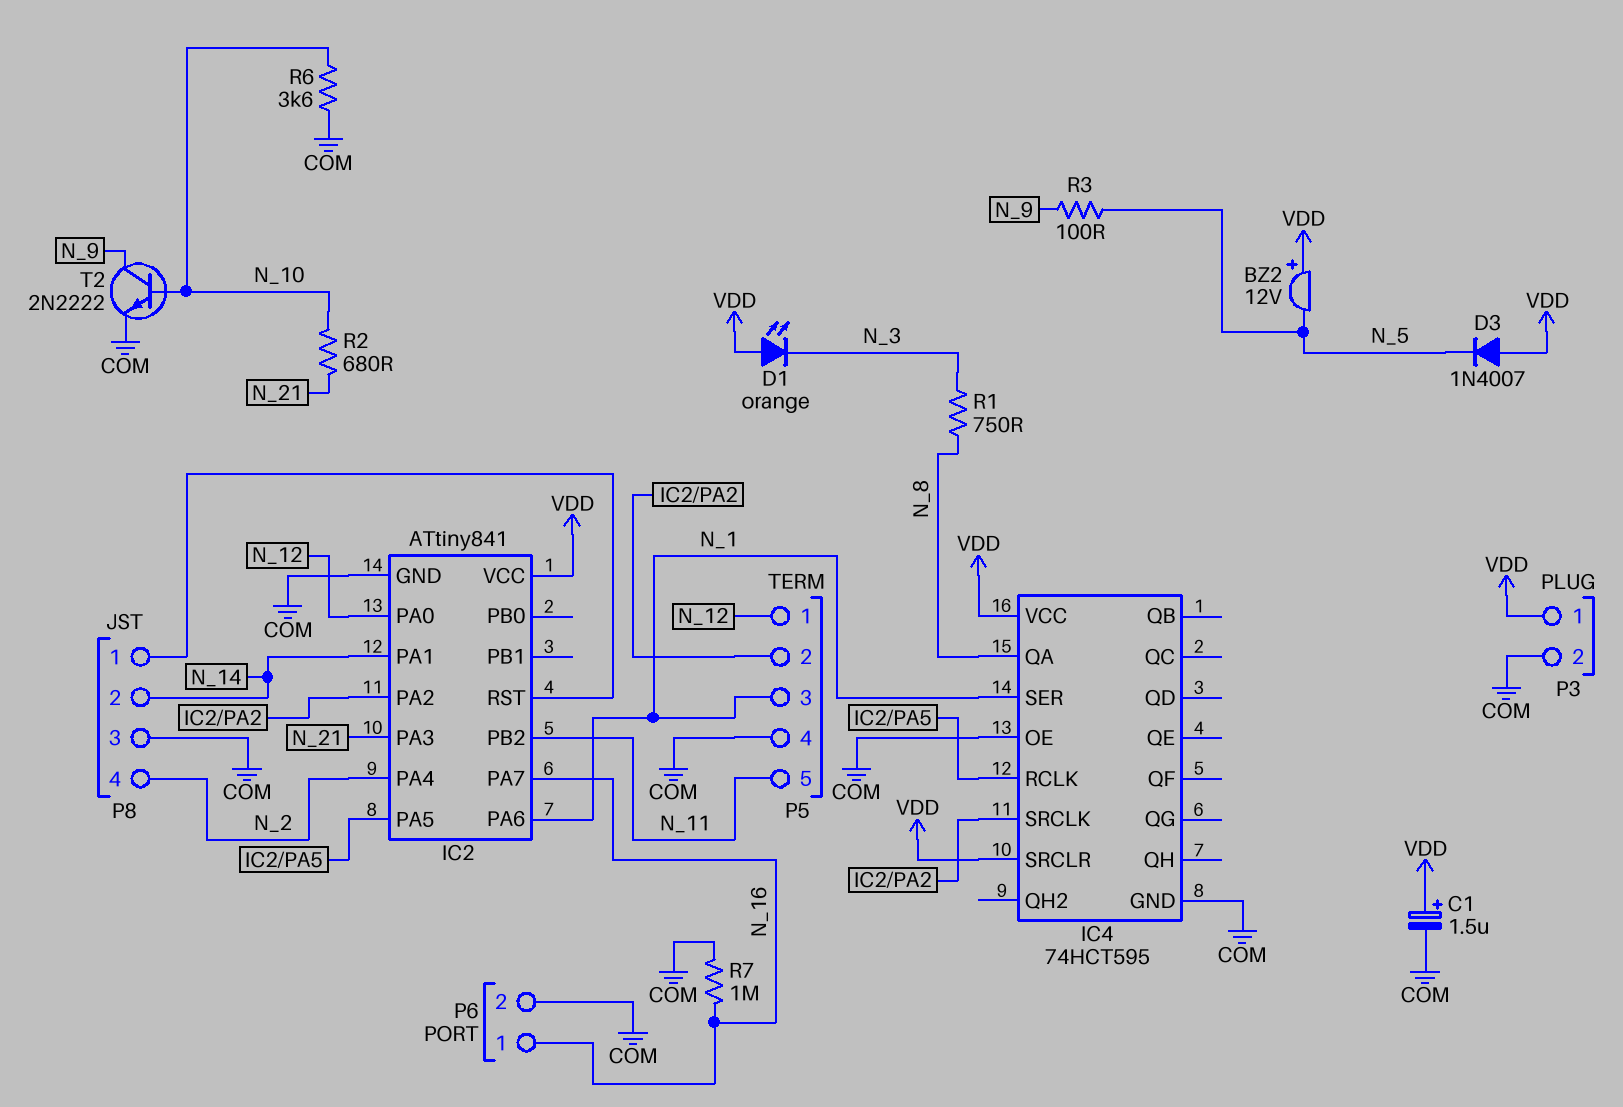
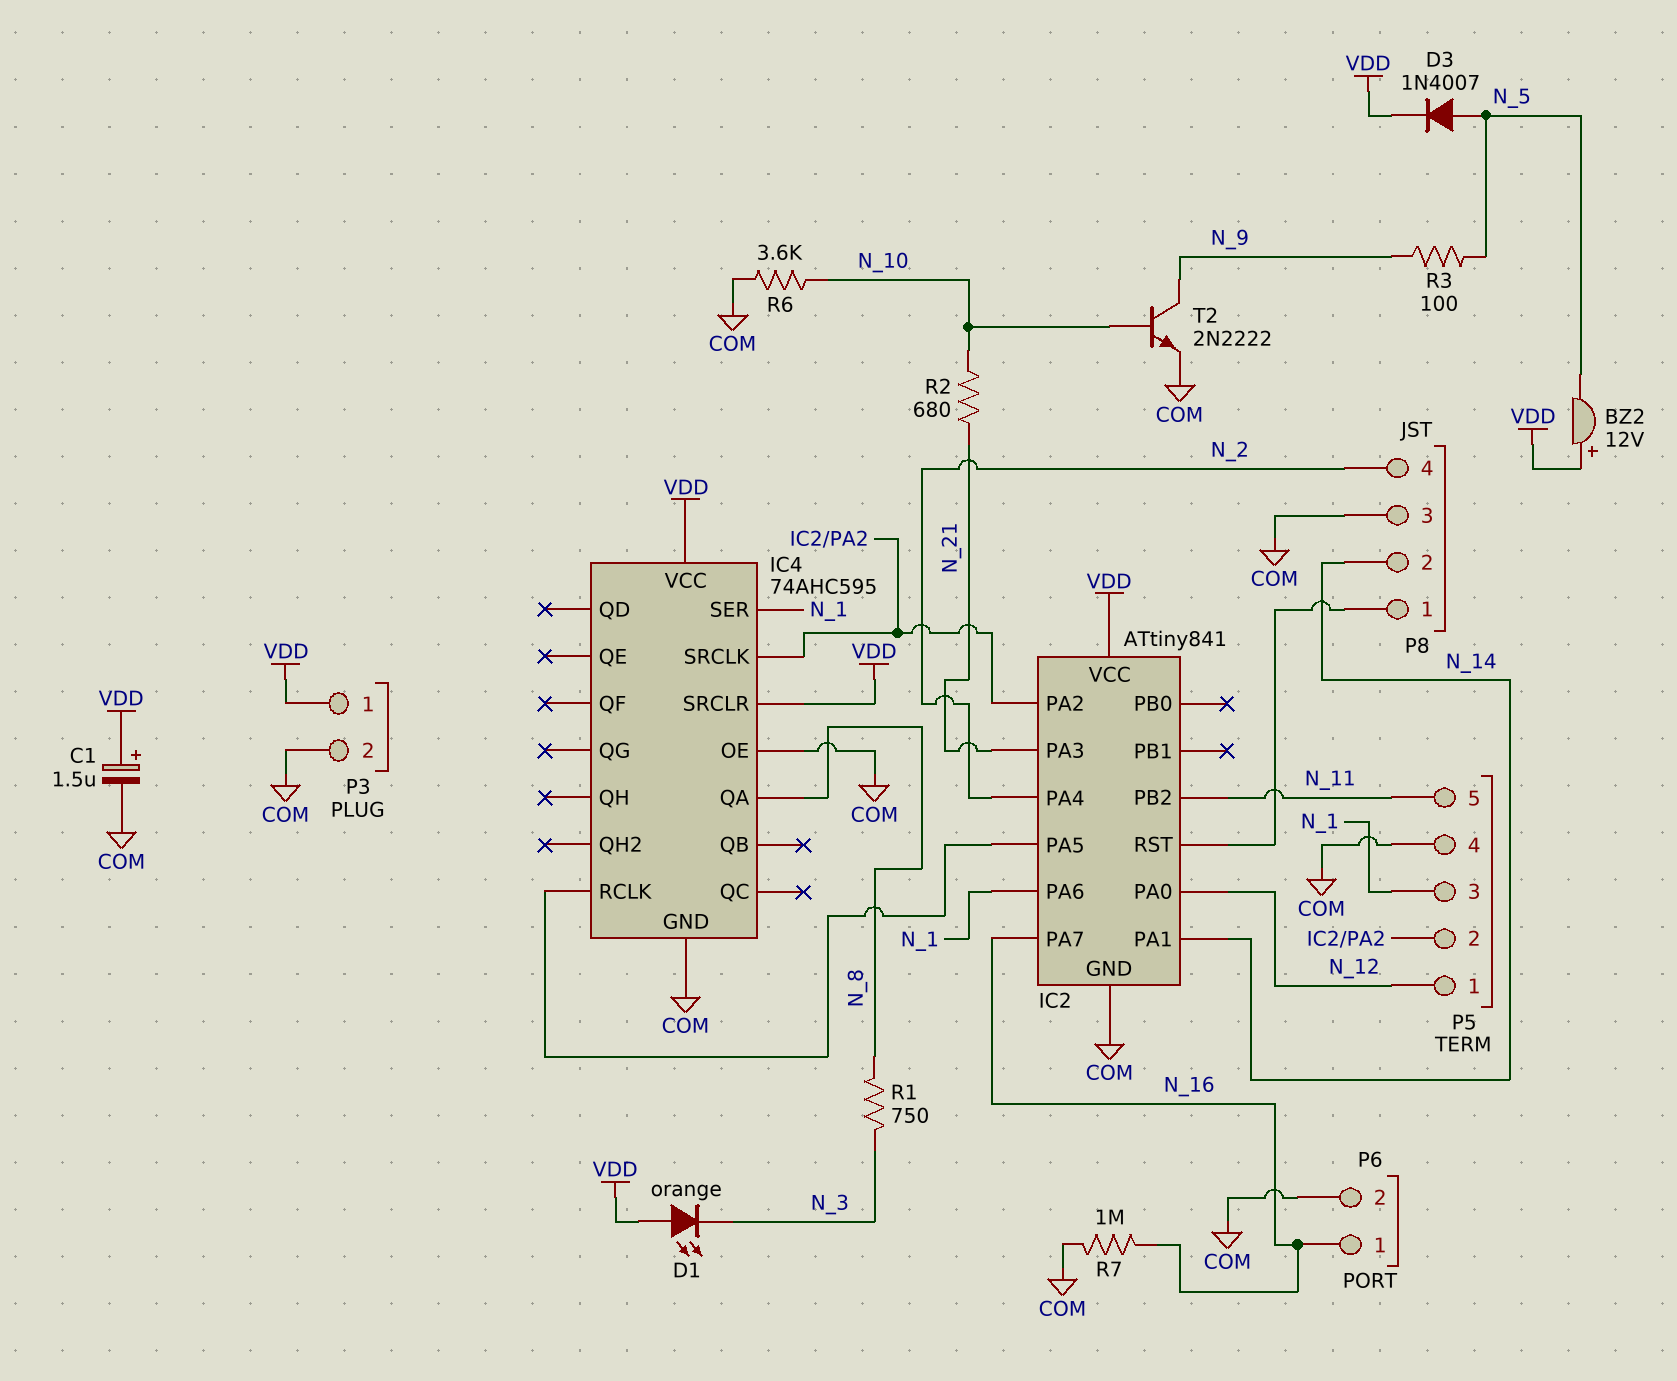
D3: diode 1N4007 (A VDD, K N_5) -> diode 1N4007 (A N_5, K VDD)
IC4: 74HCT595 -> 74AHC595

